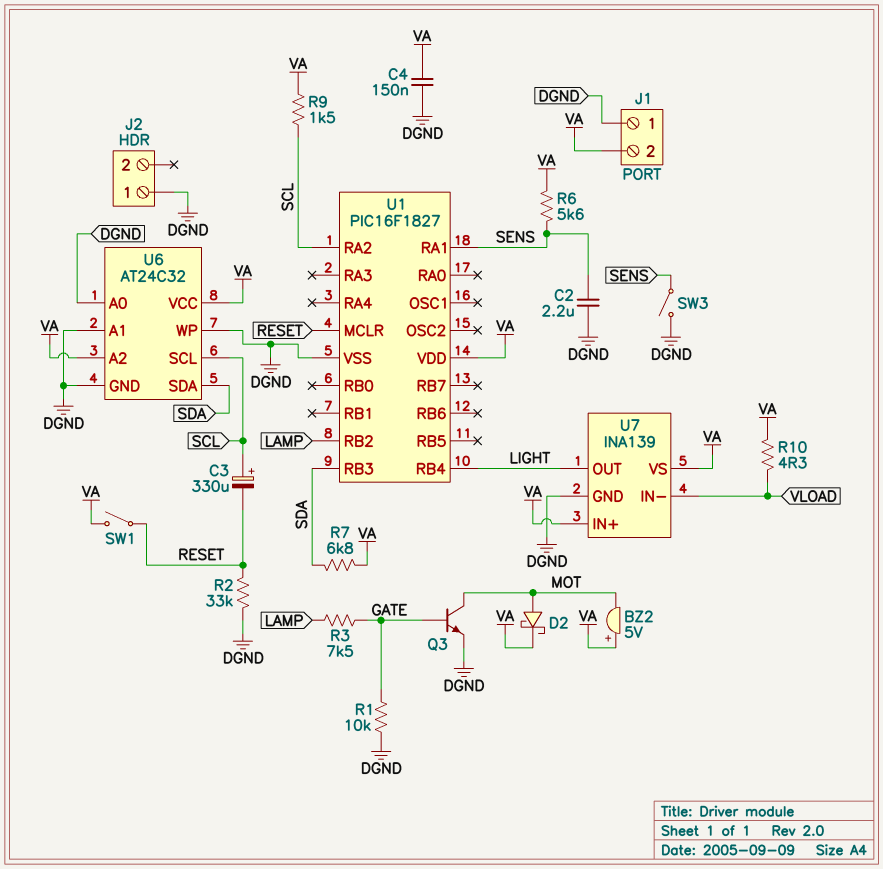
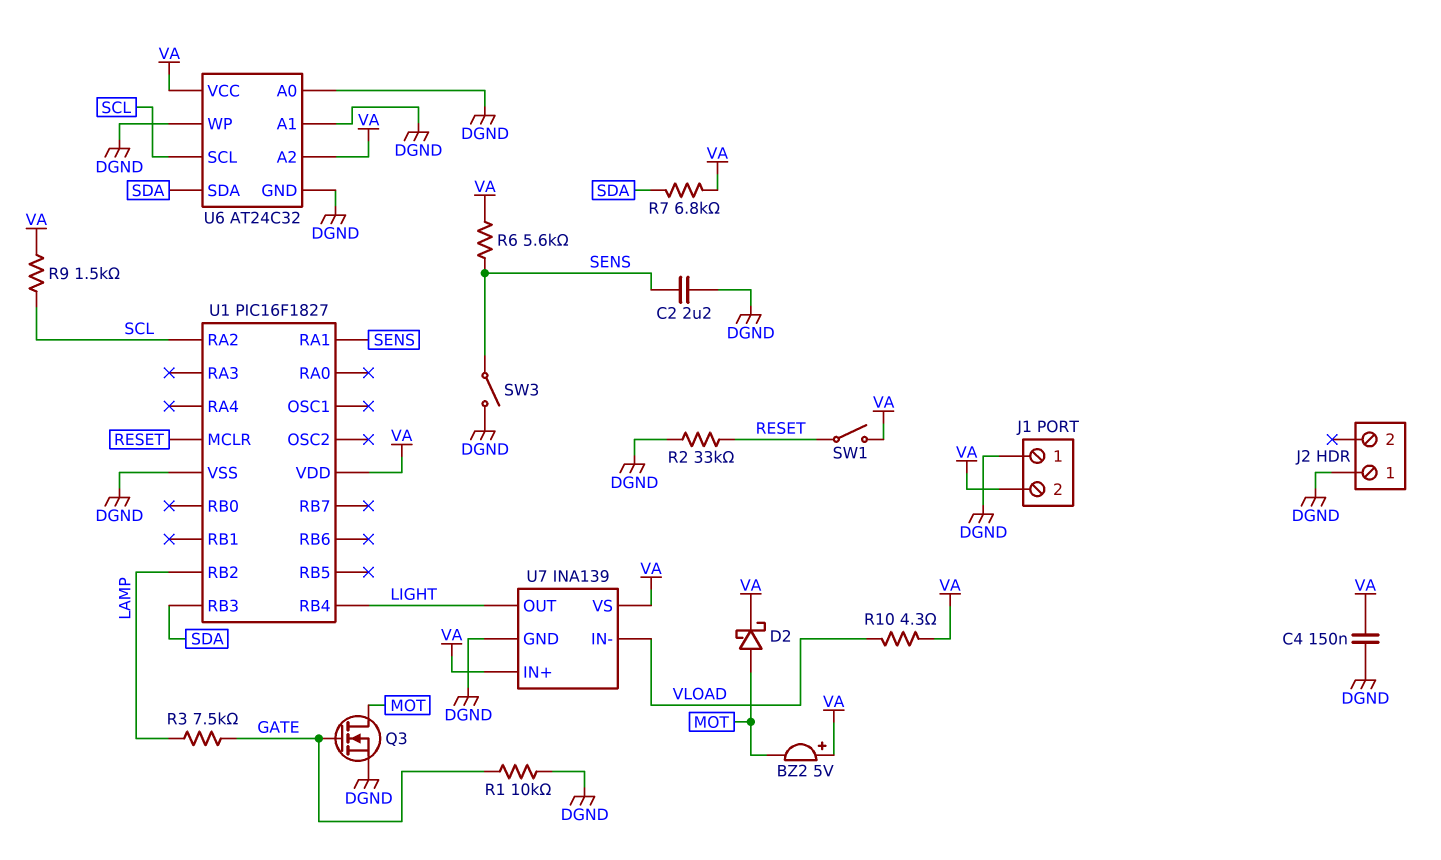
C3: 330uF (plus SCL, minus RESET) -> none
Q3: NPN (B GATE, C MOT, E DGND) -> NMOS (G GATE, D MOT, S DGND)

